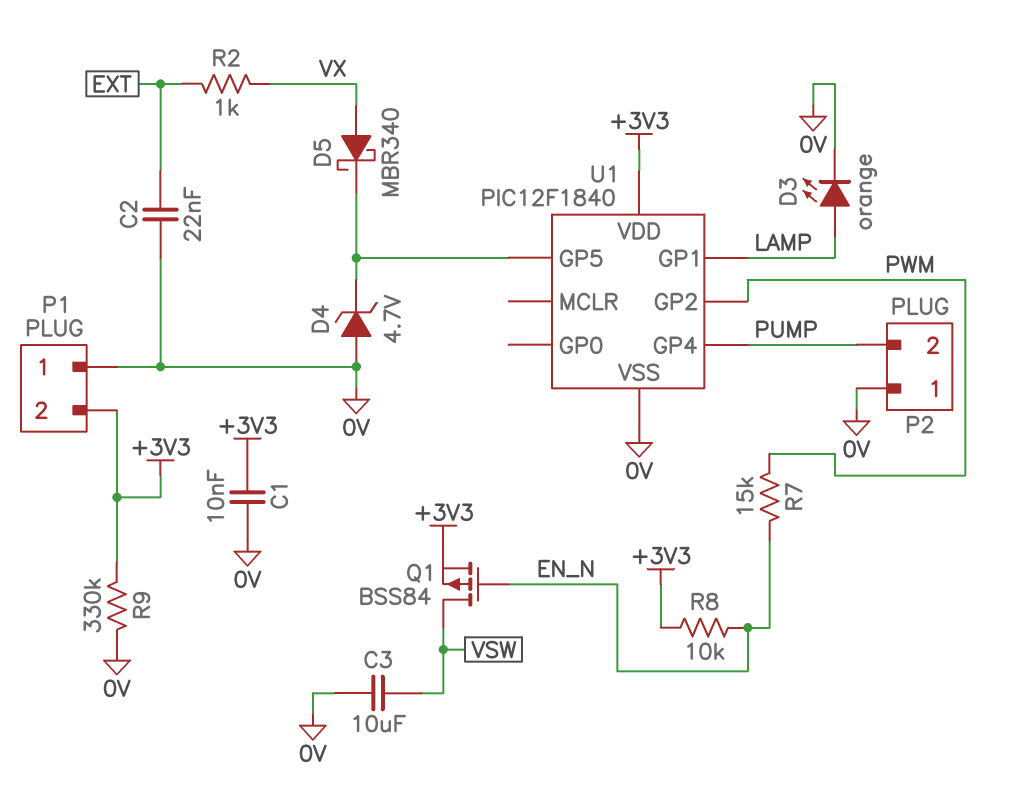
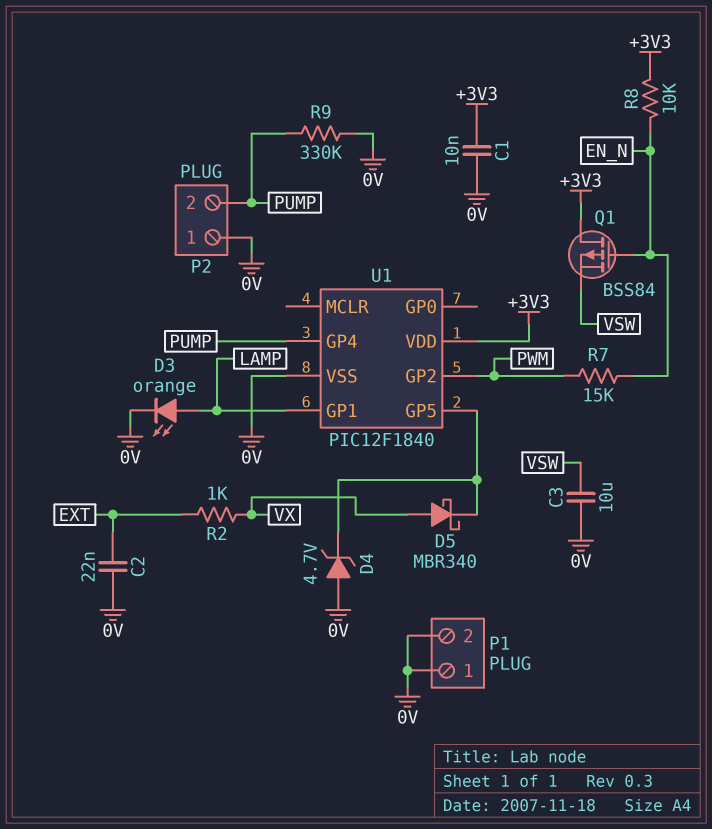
P1 pin 2: +3V3 -> 0V
Q1: PMOS BSS84 (G EN_N, D VSW, S +3V3) -> PMOS BSS84 (G EN_N, D +3V3, S VSW)
R9: 330k (+3V3, 0V) -> 330k (0V, PUMP)

